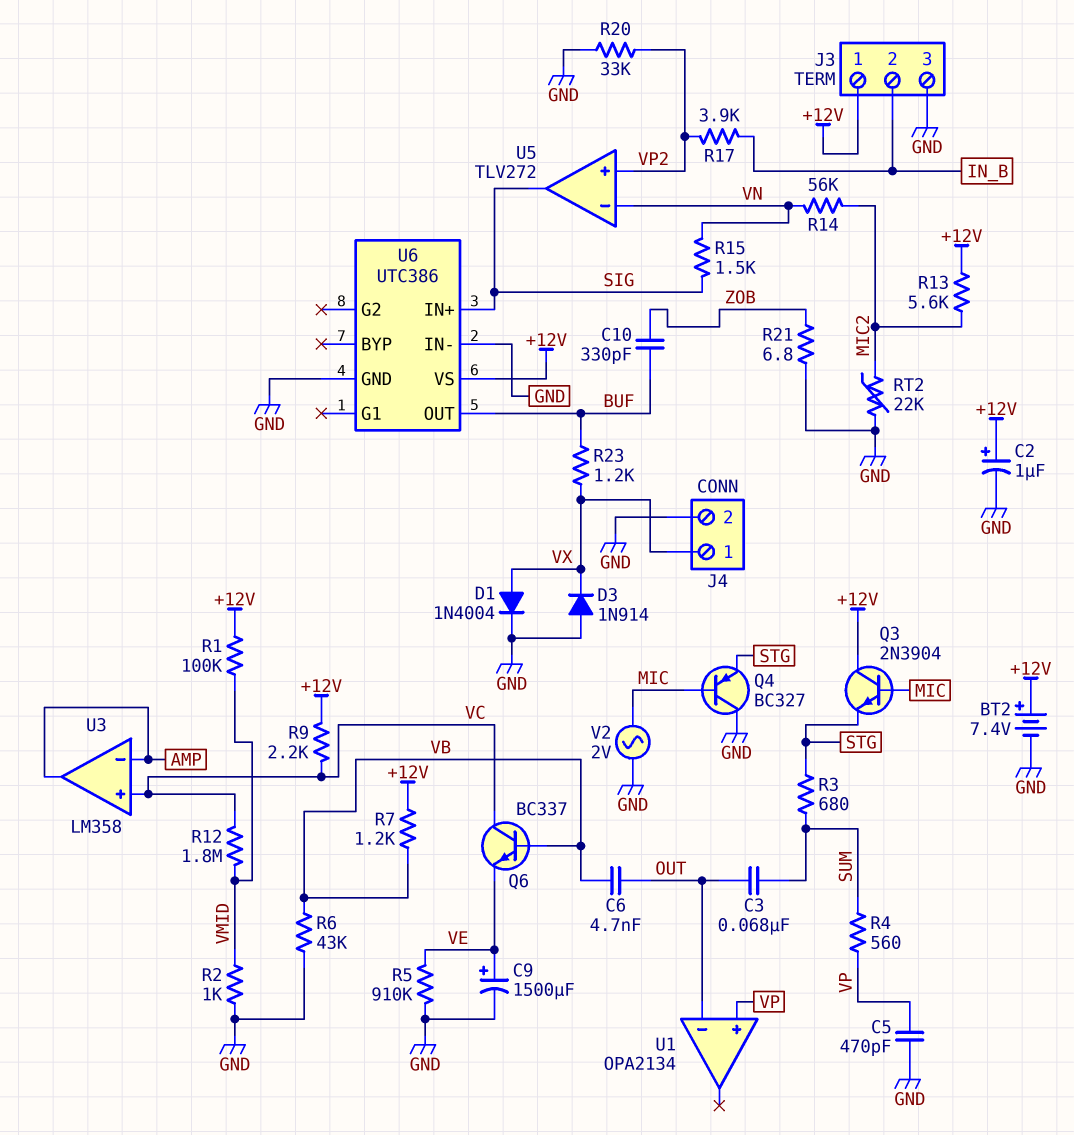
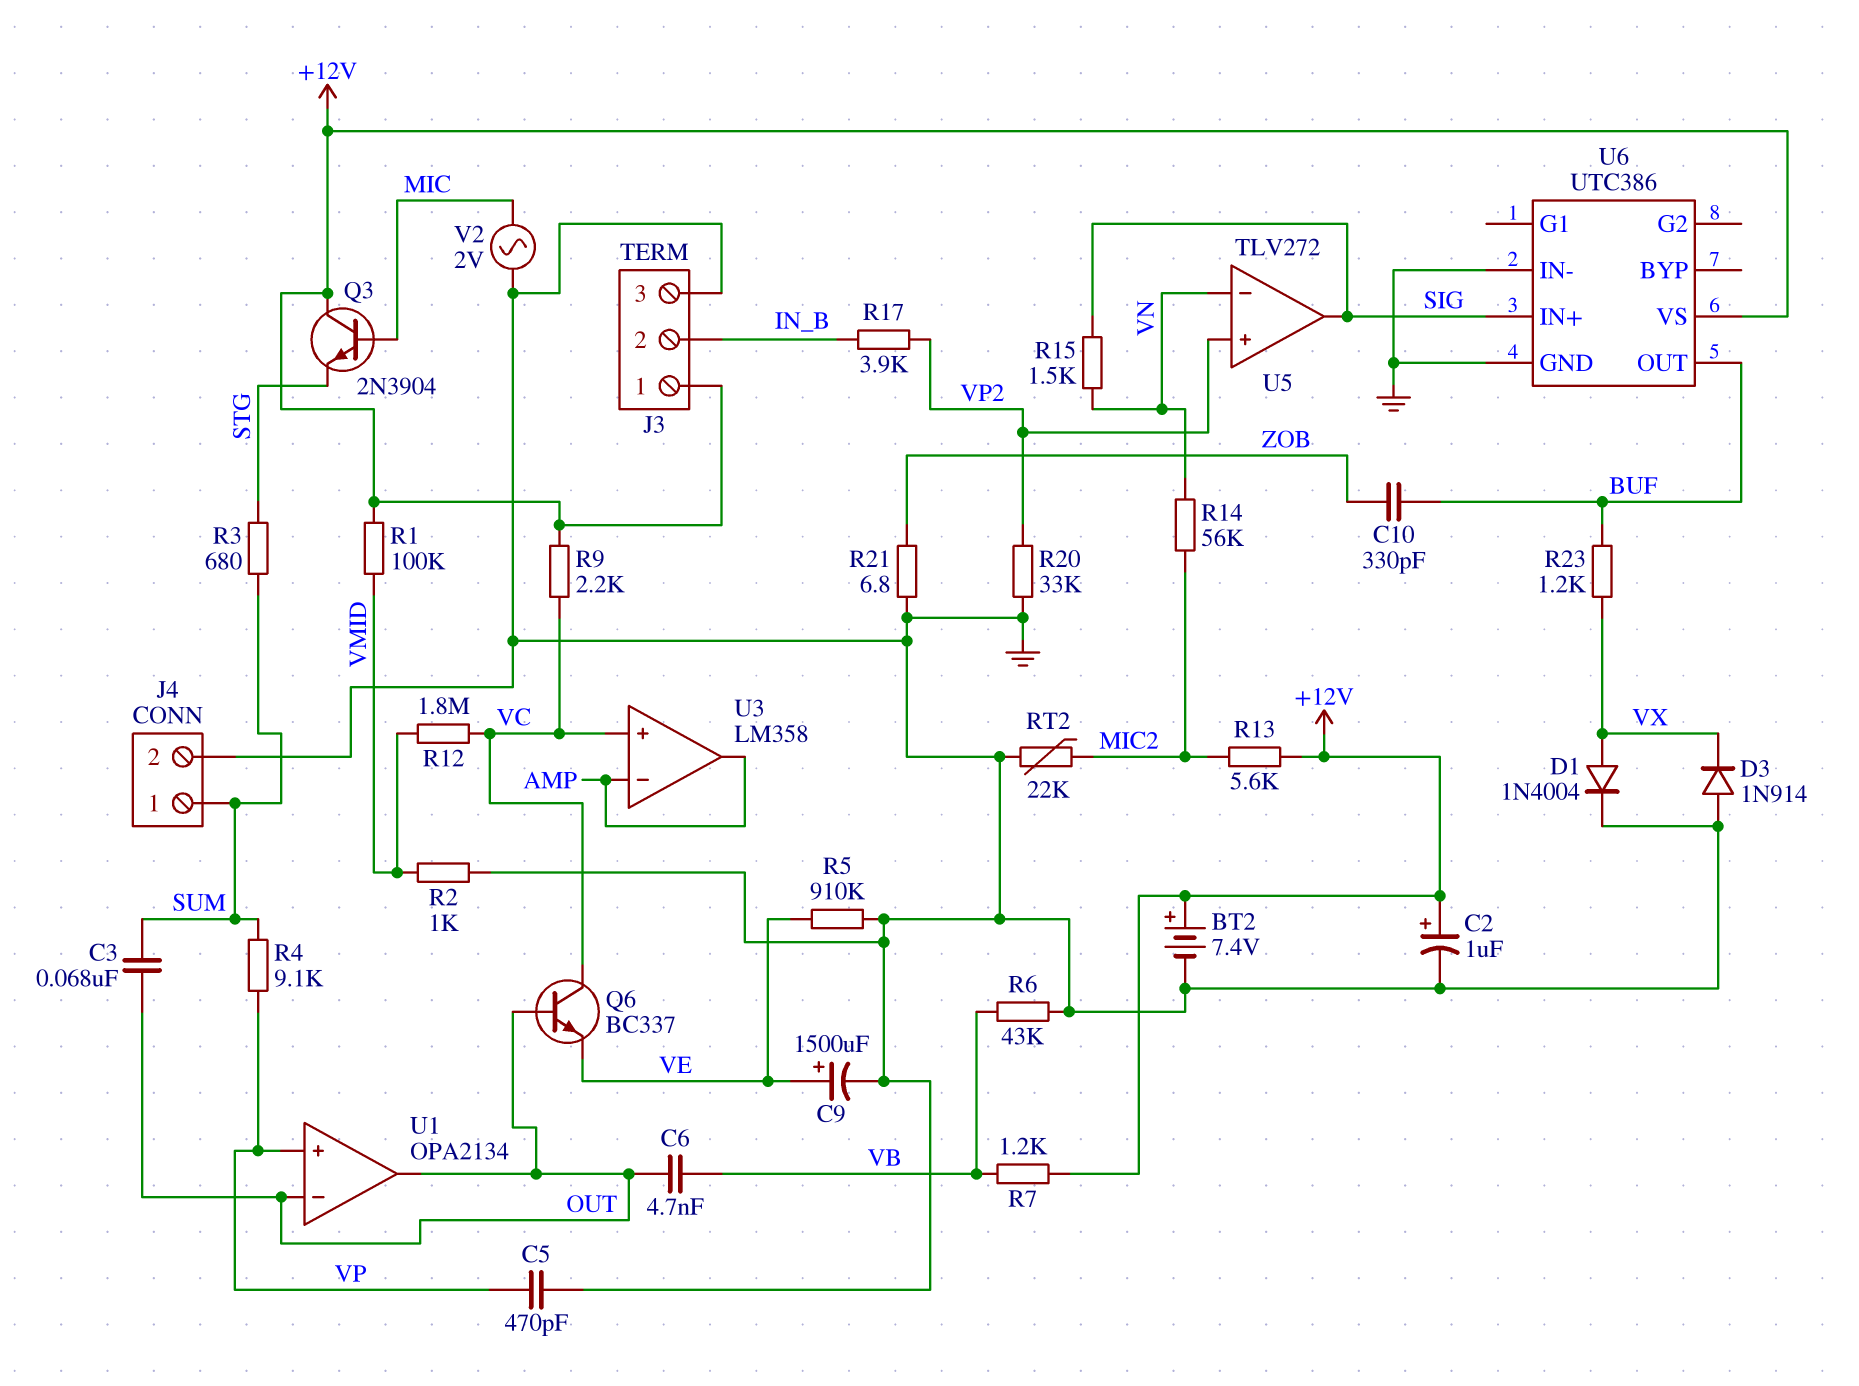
J4 pin 1: VX -> SUM
Q4: PNP BC327 (B MIC, C GND, E STG) -> none
Q6: NPN BC337 (B VB, C VC, E VE) -> NPN BC337 (B OUT, C VC, E VE)
R4: 560 (SUM, VP) -> 9.1k (SUM, VP)
U1 pin out: none -> OUT

